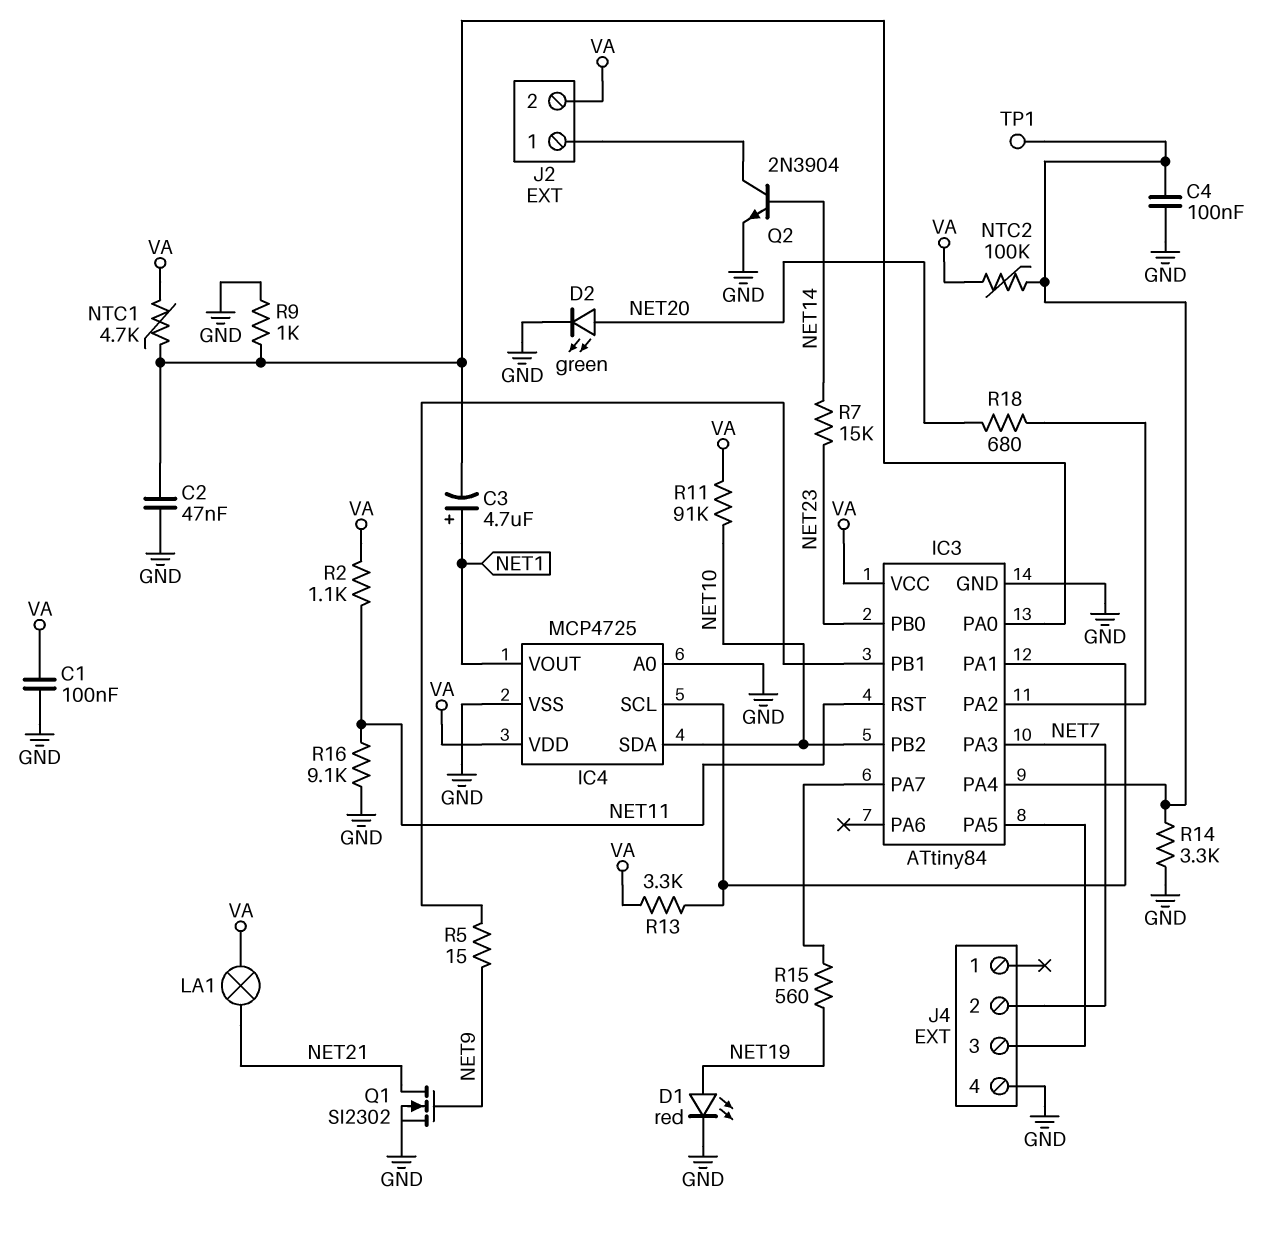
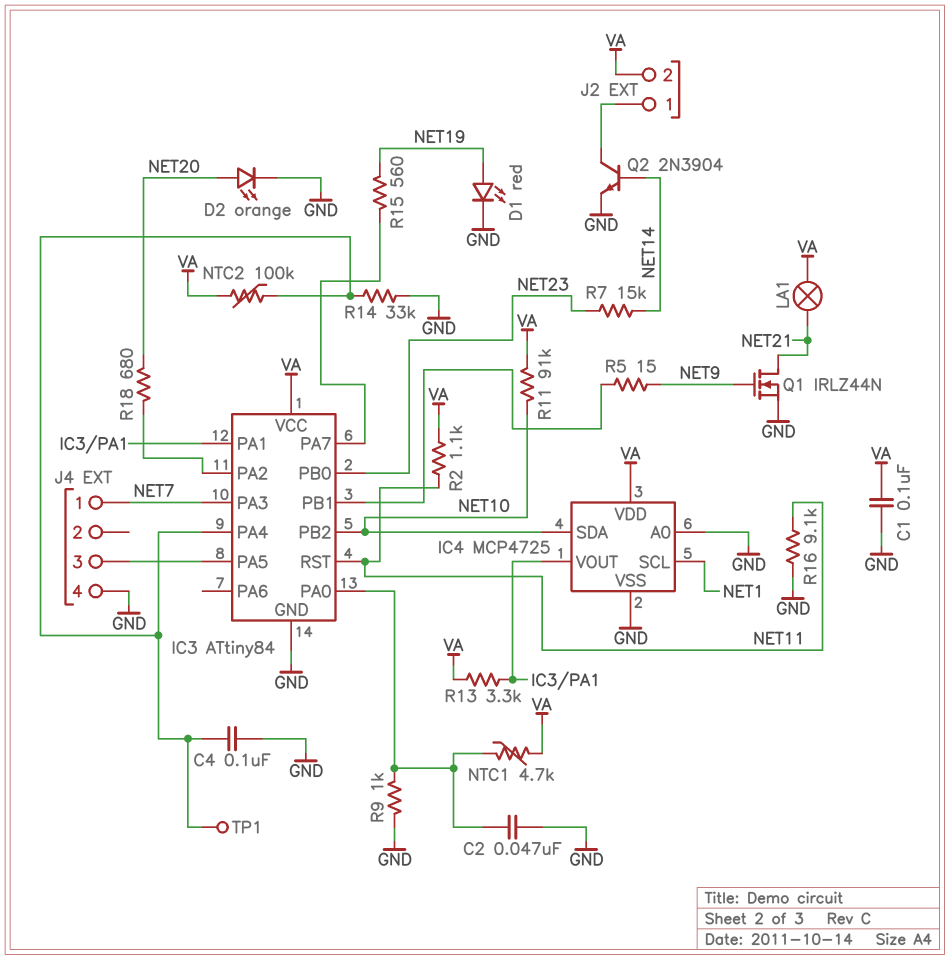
C3: 4.7uF (plus NET1, minus IC3/PA0) -> none
D2: LED green (A NET20, K GND) -> LED orange (A NET20, K GND)
IC4 pin SCL: IC3/PA1 -> NET1
IC4 pin VOUT: NET1 -> IC3/PA1
J4 pin 1: none -> NET7
J4 pin 2: NET7 -> none
Q1: NMOS SI2302 (G NET9, D NET21, S GND) -> NMOS IRLZ44N (G NET9, D NET21, S GND)
R14: 3.3k (GND, IC3/PA4) -> 33k (GND, IC3/PA4)

